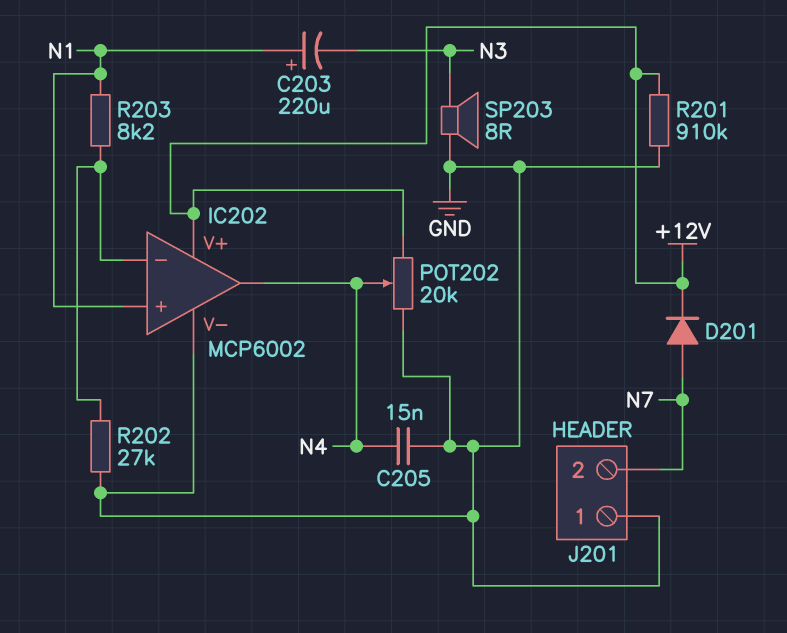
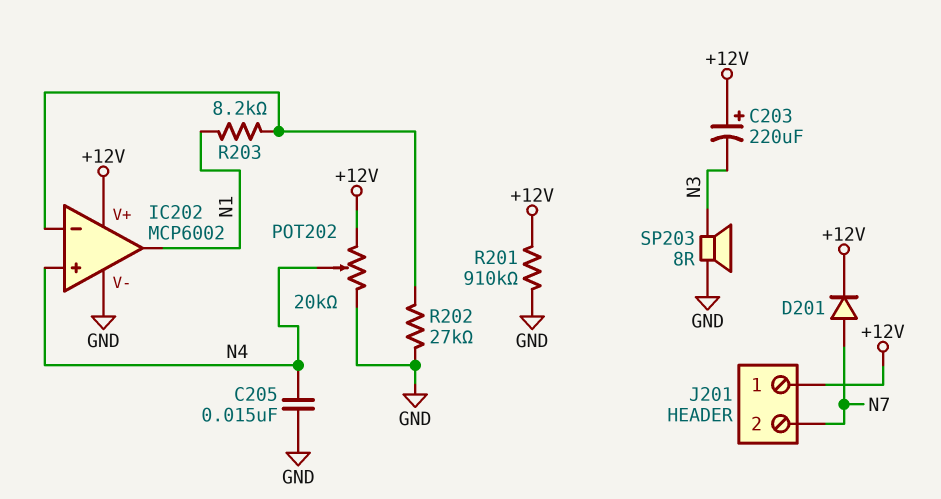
C203: 220uF (plus N1, minus N3) -> 220uF (plus +12V, minus N3)
IC202 pin in+: N1 -> N4
IC202 pin out: N4 -> N1
J201 pin 1: GND -> +12V

